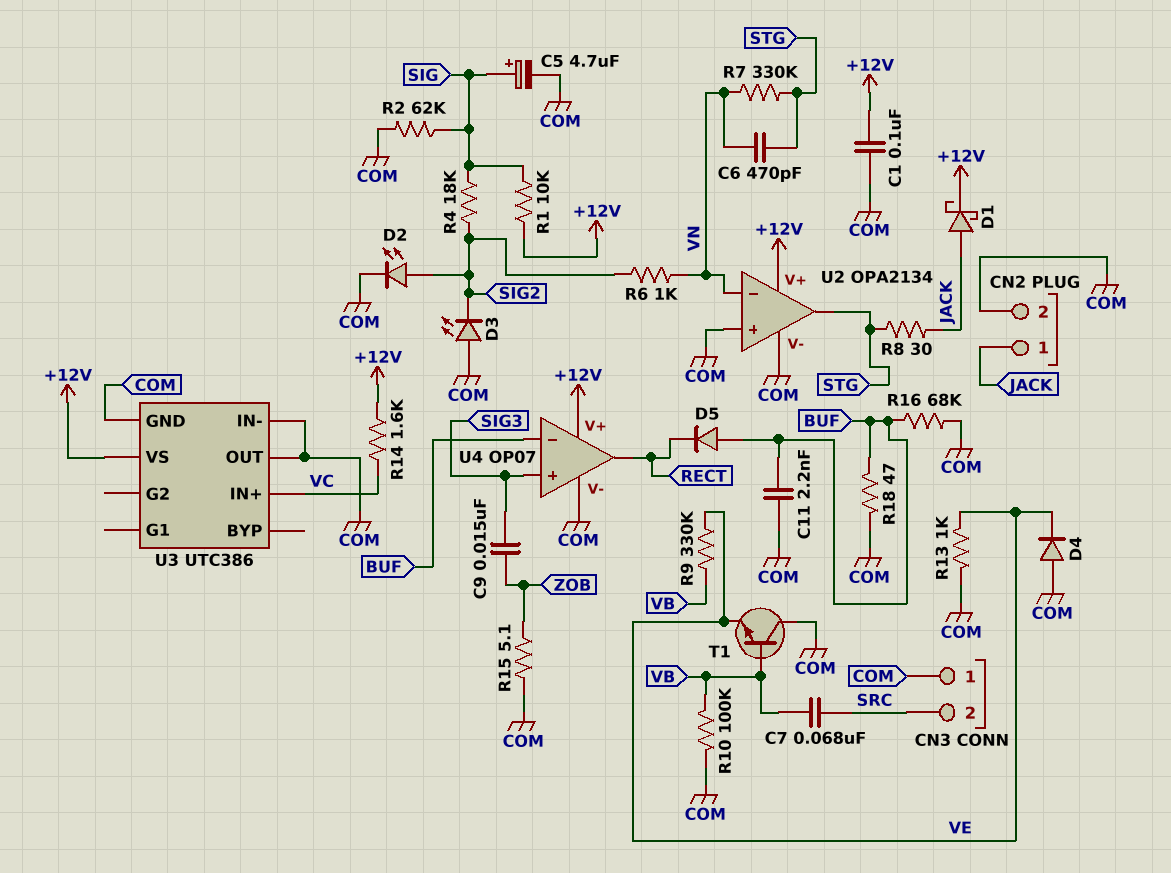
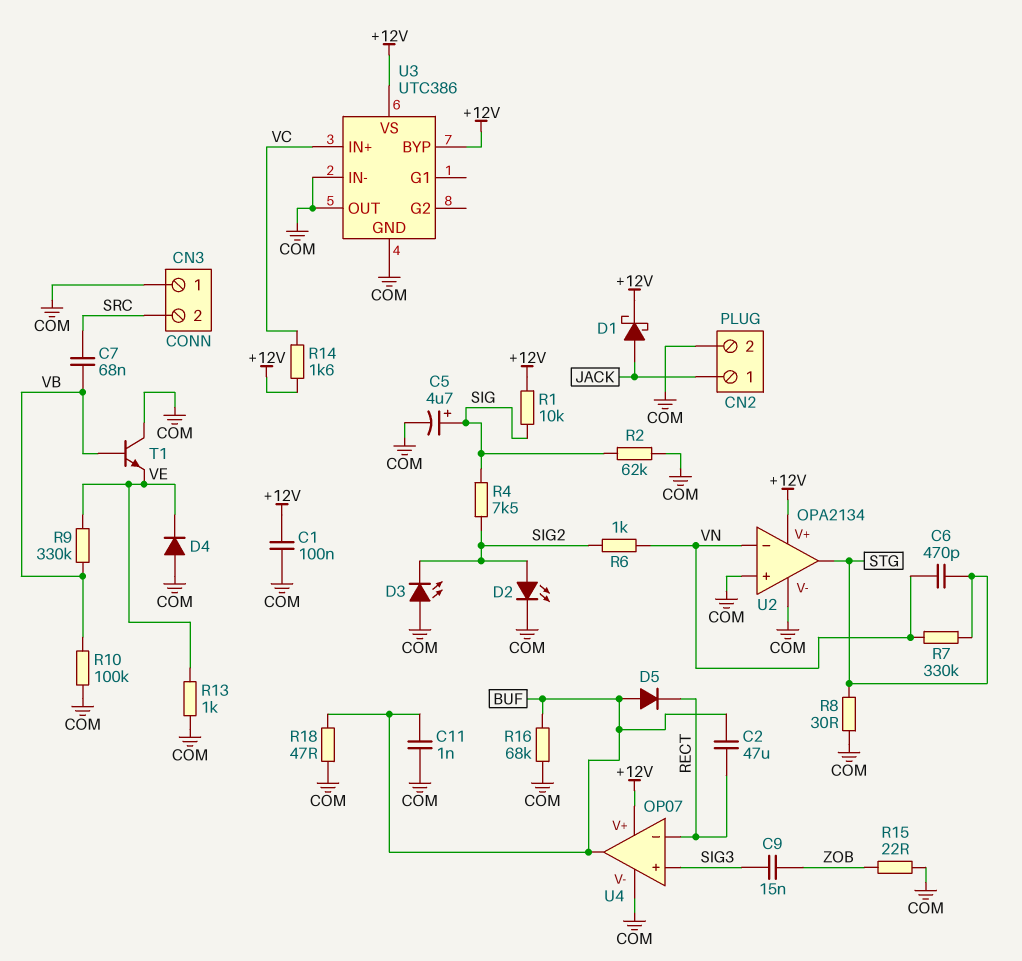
C2: none -> 47uF (BUF, RECT)
C11: 2.2nF (BUF, COM) -> 1nF (BUF, COM)
R4: 18k (SIG, SIG2) -> 7.5k (SIG, SIG2)
R8: 30 (JACK, STG) -> 30 (COM, STG)
R15: 5.1 (COM, ZOB) -> 22 (COM, ZOB)
U3 pin BYP: none -> +12V
U4 pin in-: BUF -> RECT
U4 pin out: RECT -> BUF

